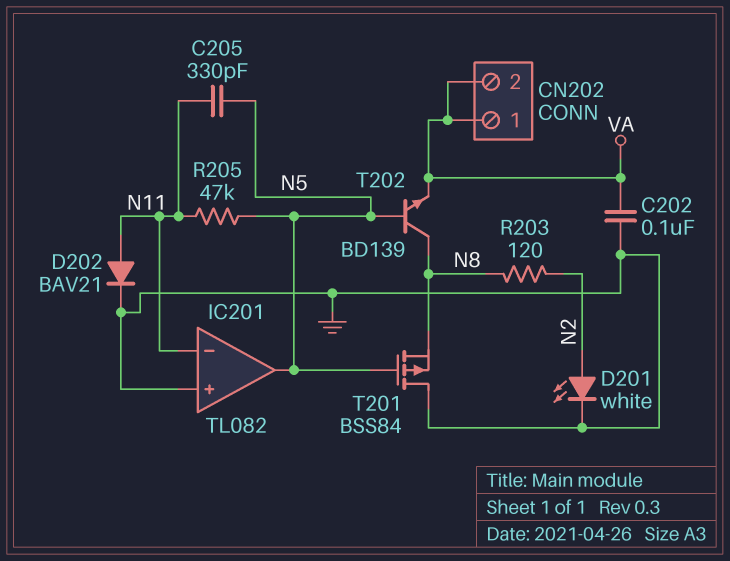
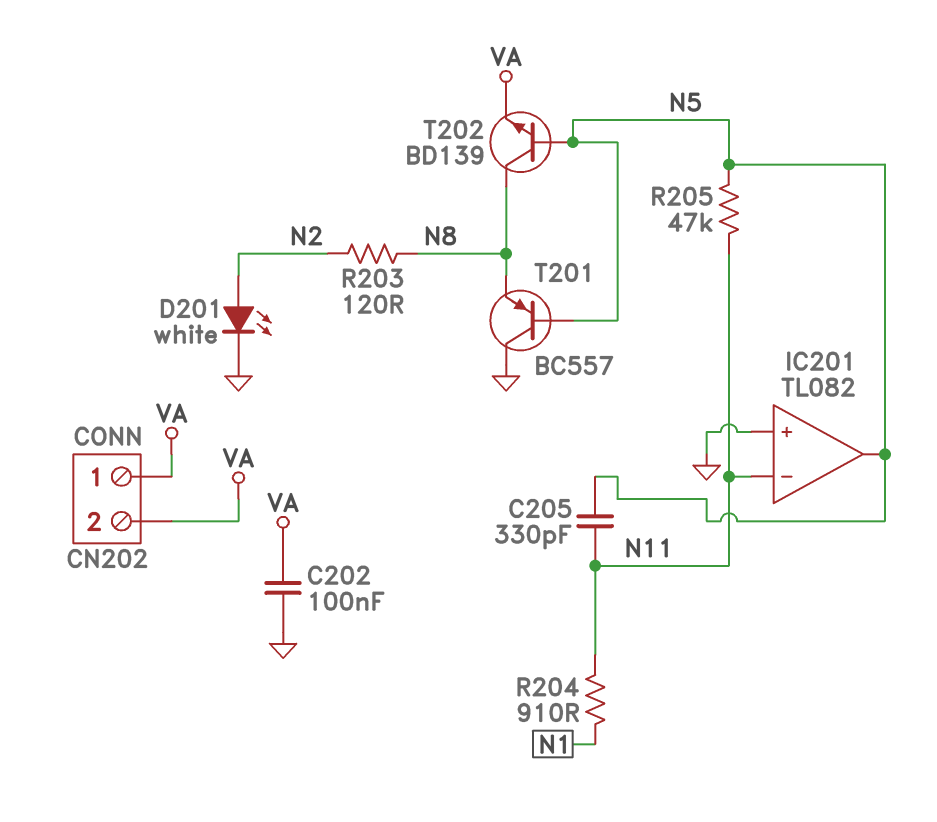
D202: diode BAV21 (A N11, K GND) -> none
R204: none -> 910 (N1, N11)
T201: PMOS BSS84 (G N5, D GND, S N8) -> PNP BC557 (B N5, C GND, E N8)

